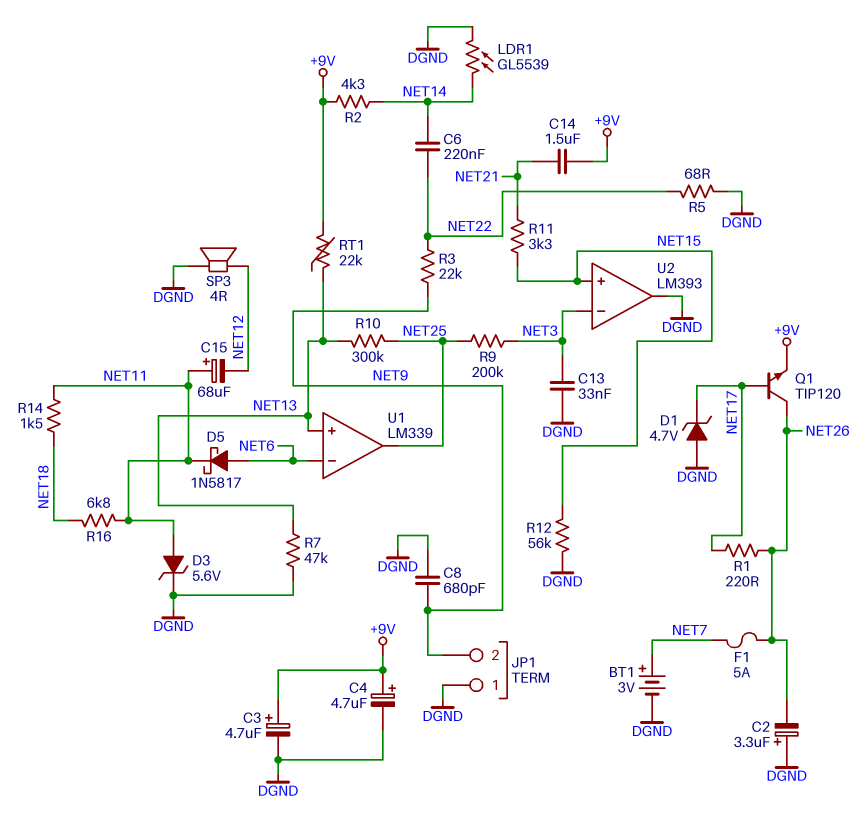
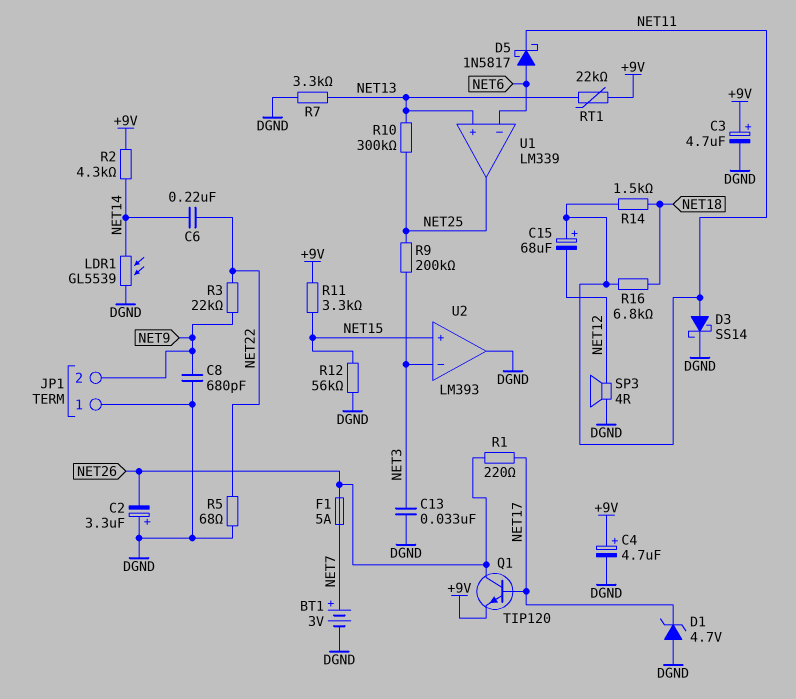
C14: 1.5uF (+9V, NET21) -> none
D3: zener 5.6V (A NET11, K DGND) -> schottky SS14 (A NET11, K DGND)
R7: 47k (DGND, NET13) -> 3.3k (DGND, NET13)
R11: 3.3k (NET15, NET21) -> 3.3k (+9V, NET15)

